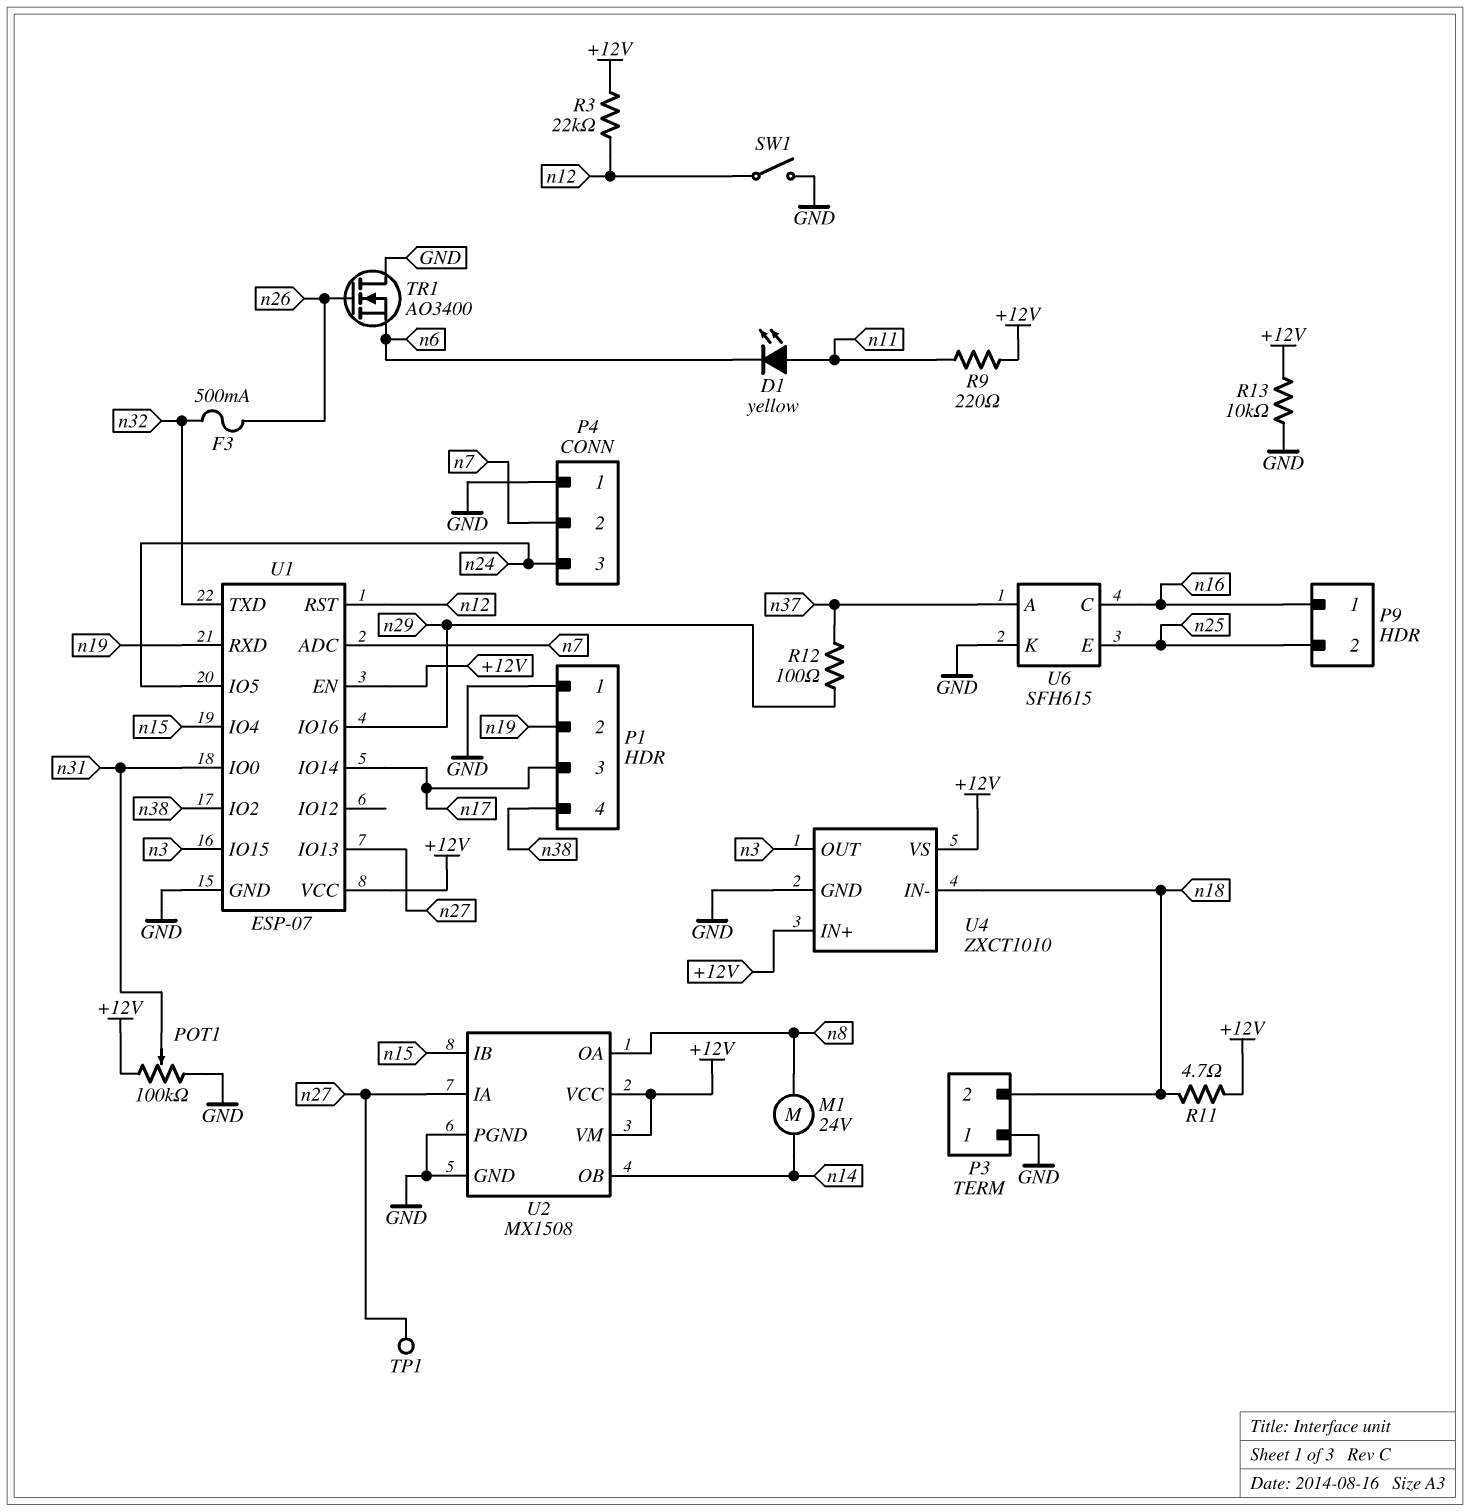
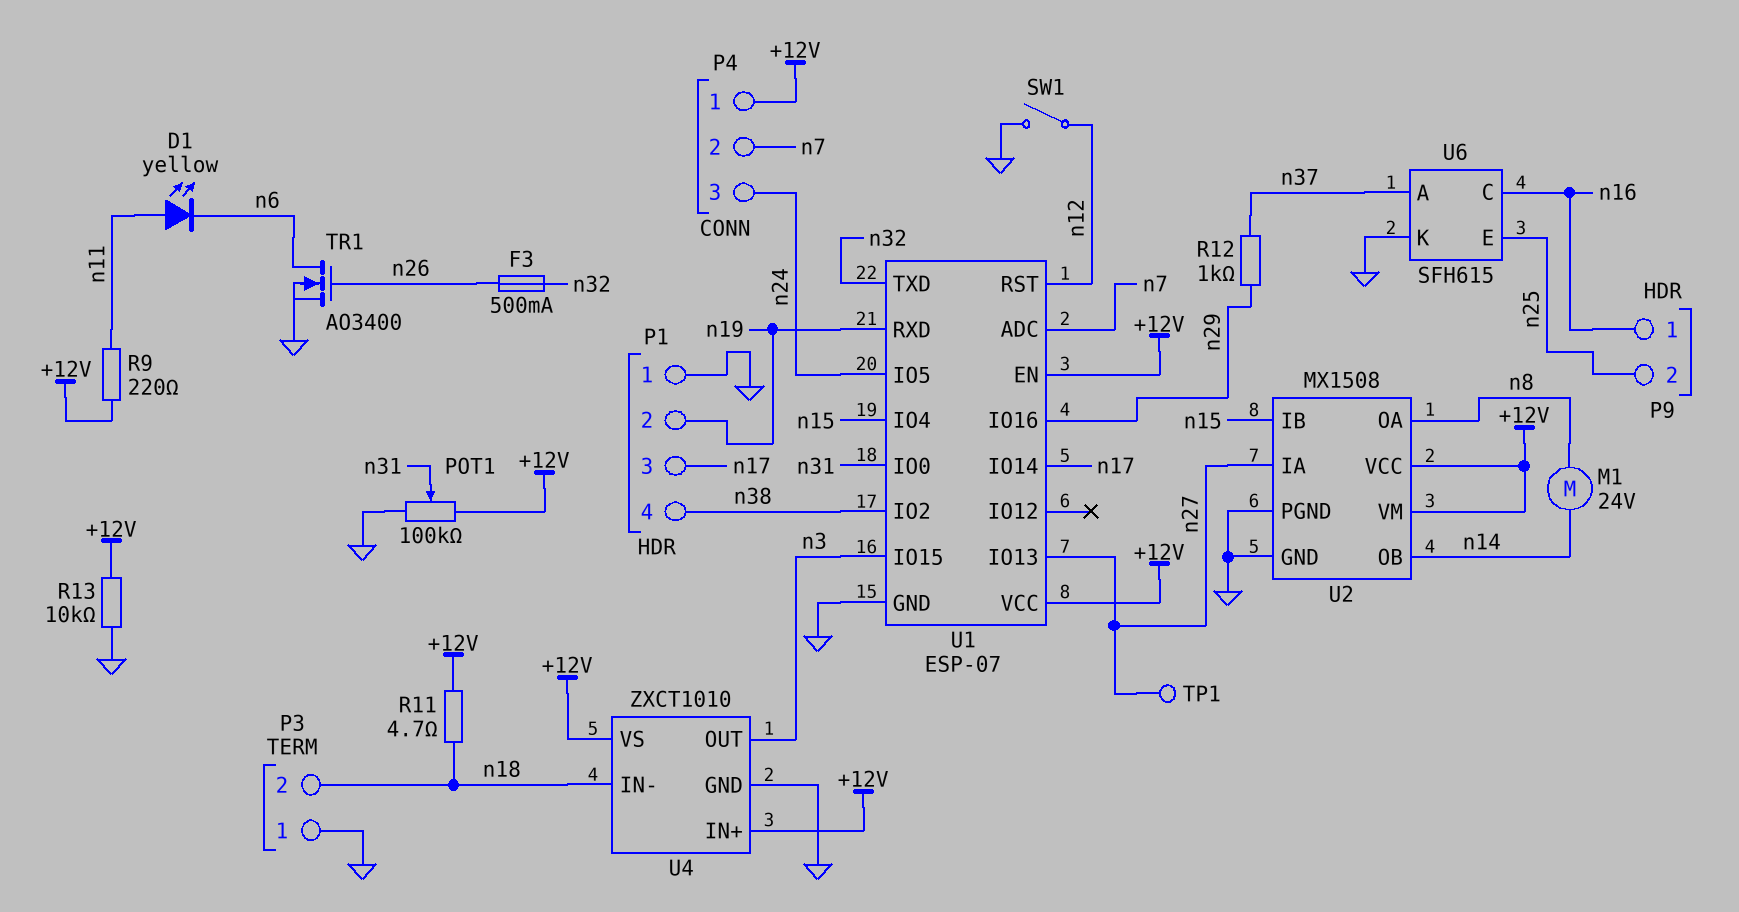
P4 pin 1: GND -> +12V
R3: 22k (+12V, n12) -> none
R12: 100 (n29, n37) -> 1k (n29, n37)
TR1: NMOS AO3400 (G n26, D GND, S n6) -> NMOS AO3400 (G n26, D n6, S GND)

